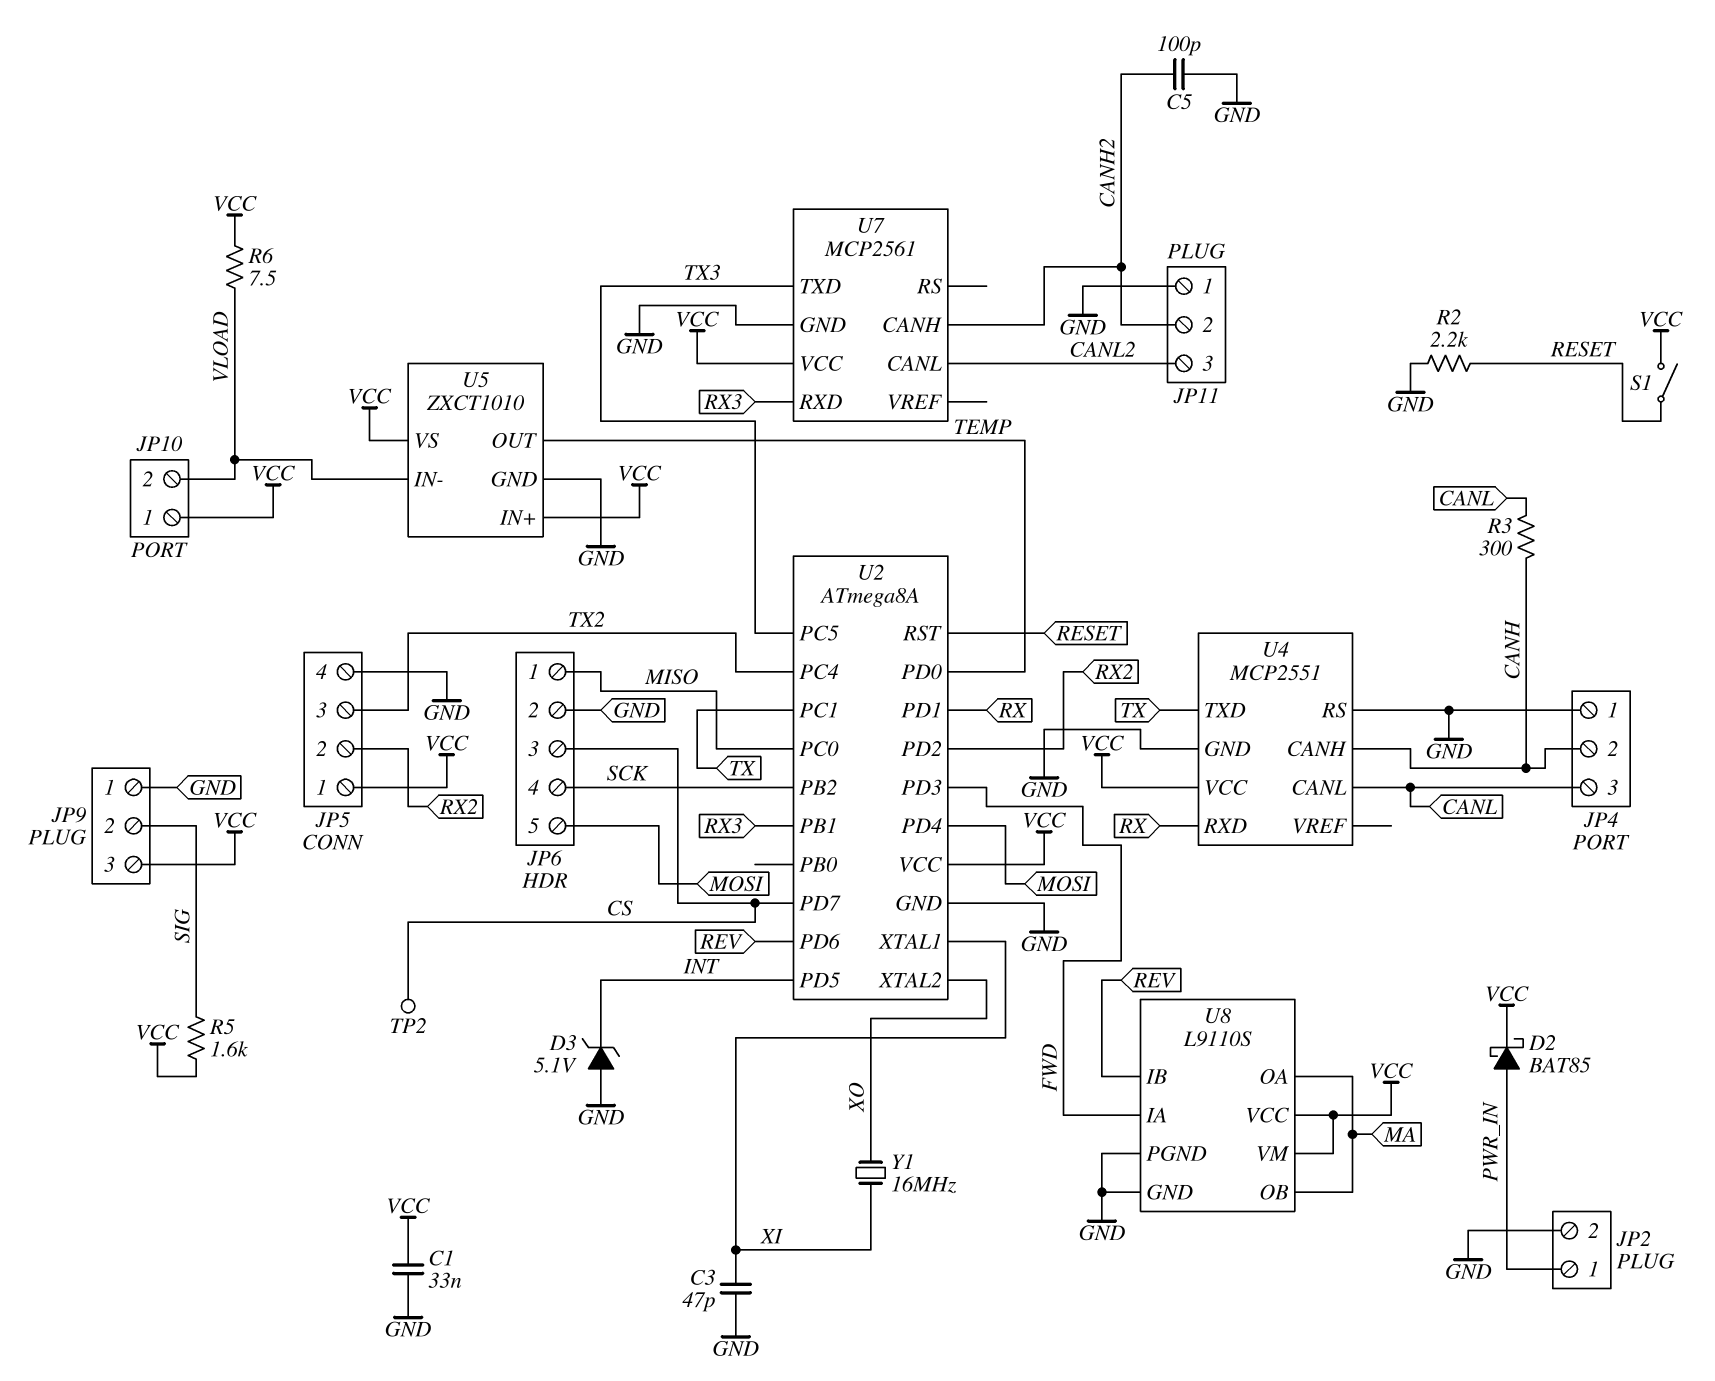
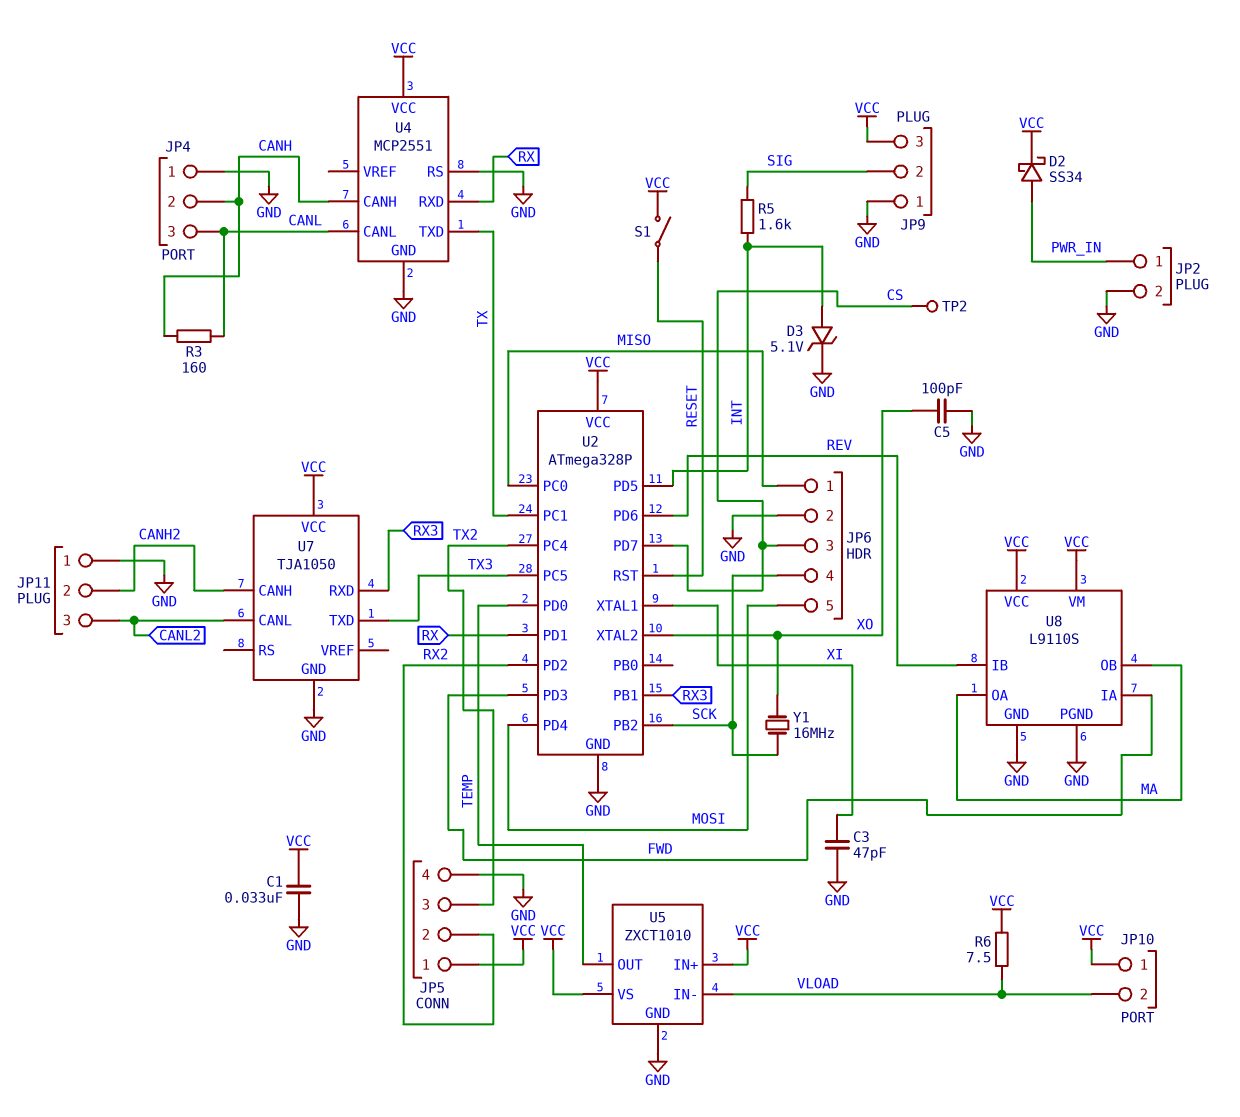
C5: 100pF (CANH2, GND) -> 100pF (GND, XO)
D2: schottky BAT85 (A PWR_IN, K VCC) -> schottky SS34 (A PWR_IN, K VCC)
D3: zener 5.1V (A GND, K INT) -> zener 5.1V (A INT, K GND)
R2: 2.2k (GND, RESET) -> none
R3: 300 (CANH, CANL) -> 160 (CANH, CANL)
R5: 1.6k (SIG, VCC) -> 1.6k (INT, SIG)
U2: ATmega8A -> ATmega328P
U7: MCP2561 -> TJA1050
Y1: 16MHz (XI, XO) -> 16MHz (SCK, XO)

